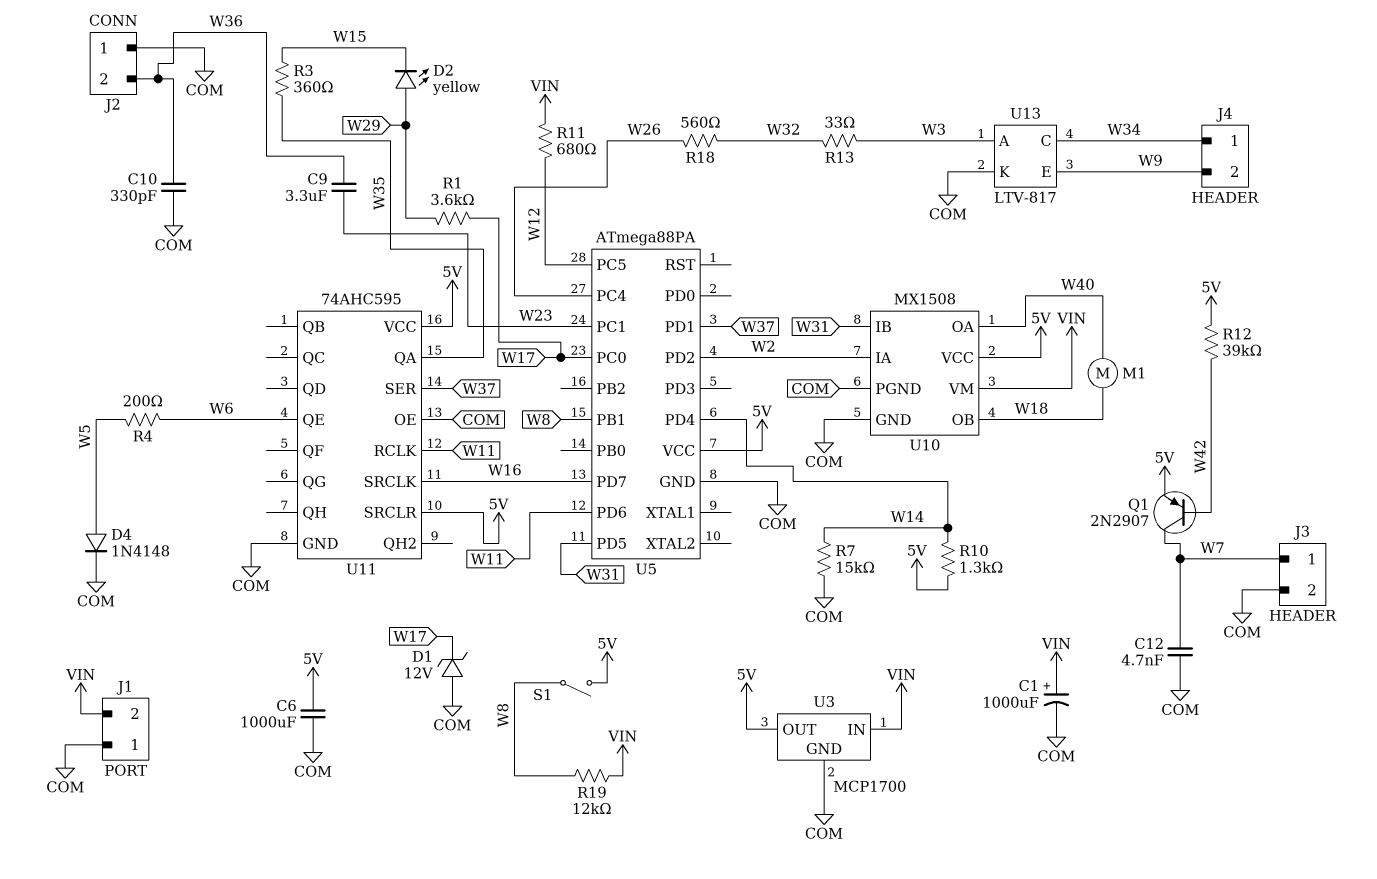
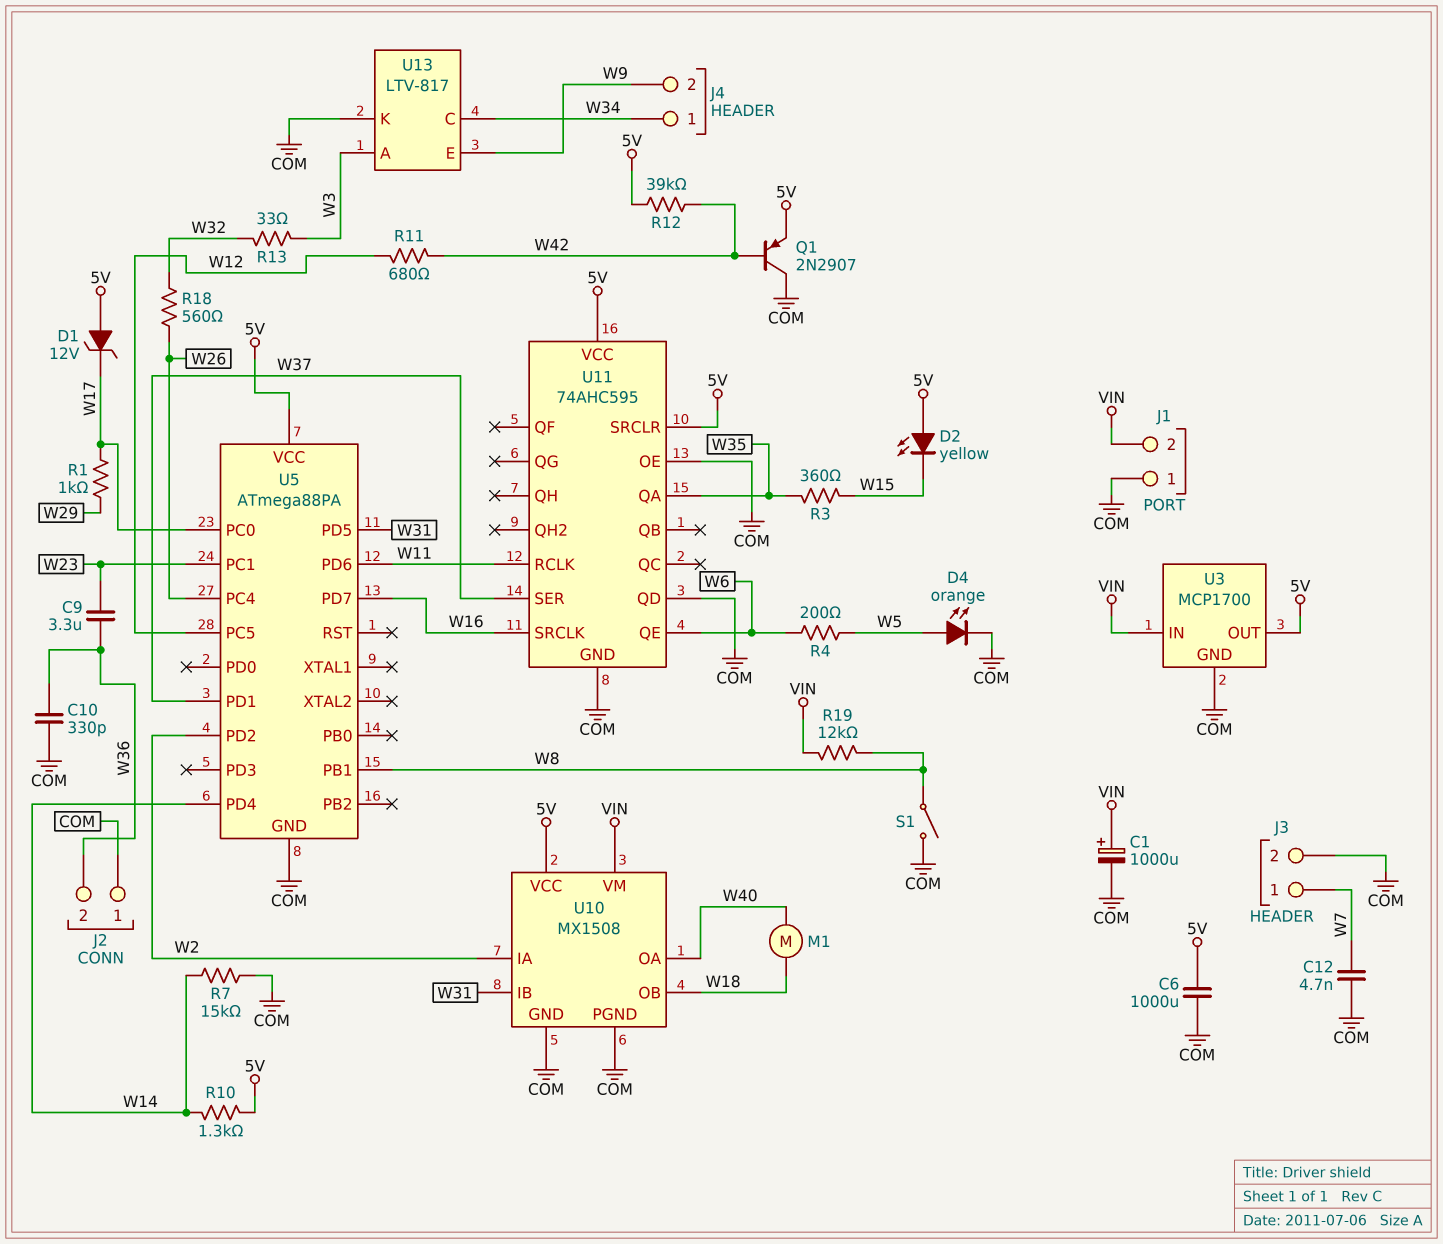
D1: zener 12V (A COM, K W17) -> zener 12V (A 5V, K W17)
D2: LED yellow (A W29, K W15) -> LED yellow (A 5V, K W15)
D4: diode 1N4148 (A W5, K COM) -> LED orange (A W5, K COM)
Q1: PNP 2N2907 (B W42, C W7, E 5V) -> PNP 2N2907 (B W42, C COM, E 5V)
R1: 3.6k (W17, W29) -> 1k (W17, W29)
R11: 680 (VIN, W12) -> 680 (W12, W42)
S1: switch (5V, W8) -> switch (COM, W8)
U11 pin QD: none -> COM

